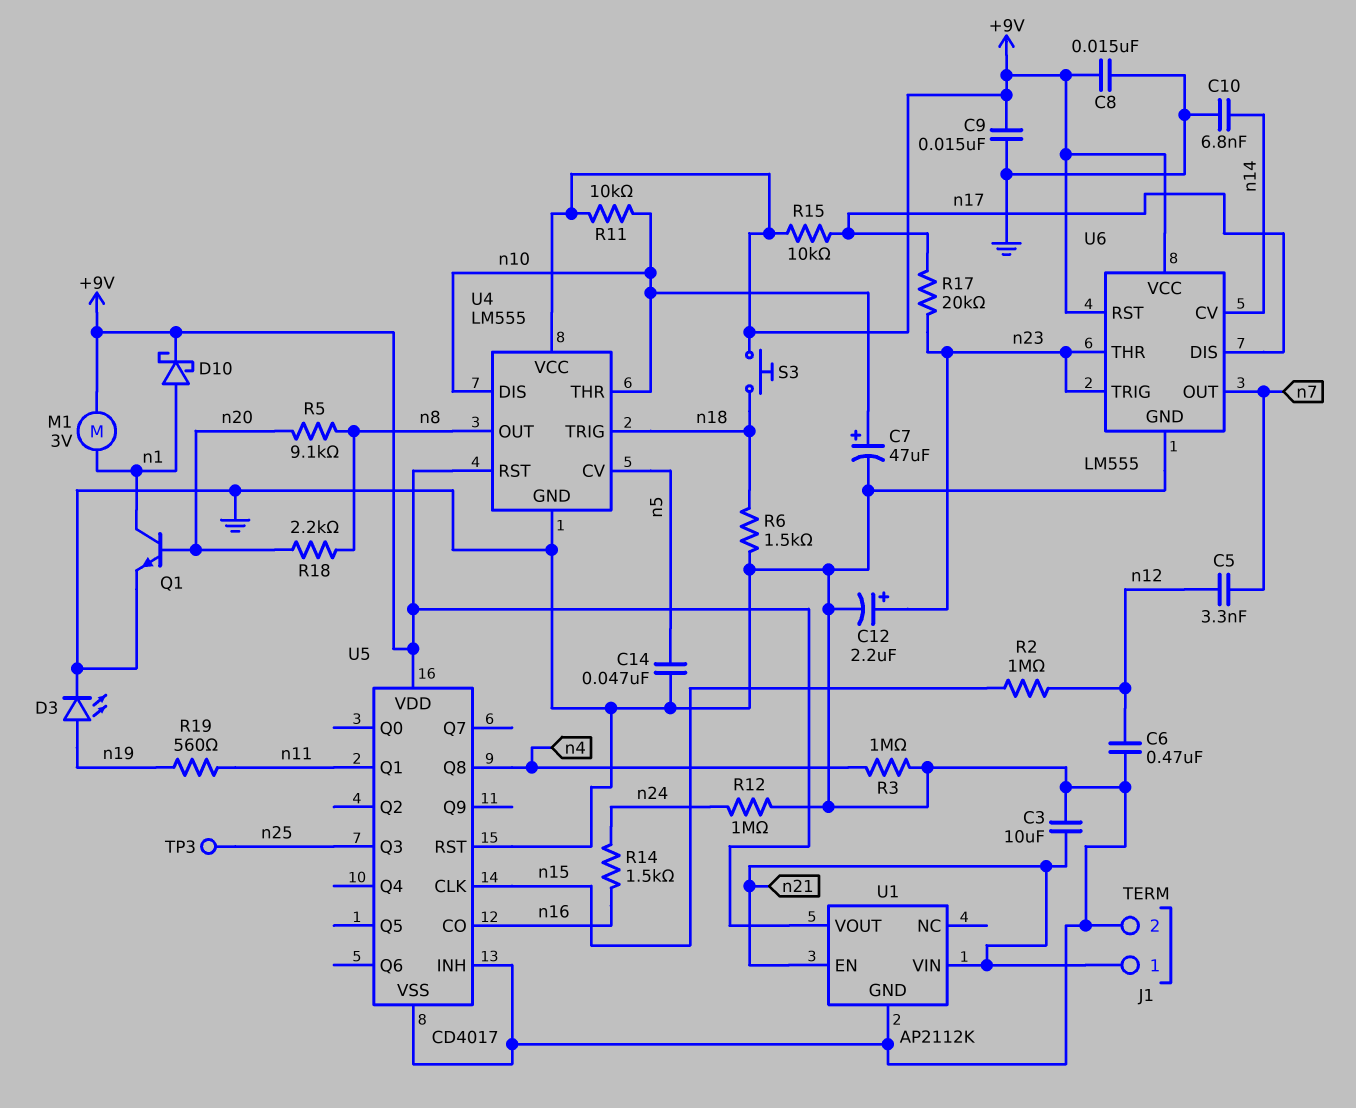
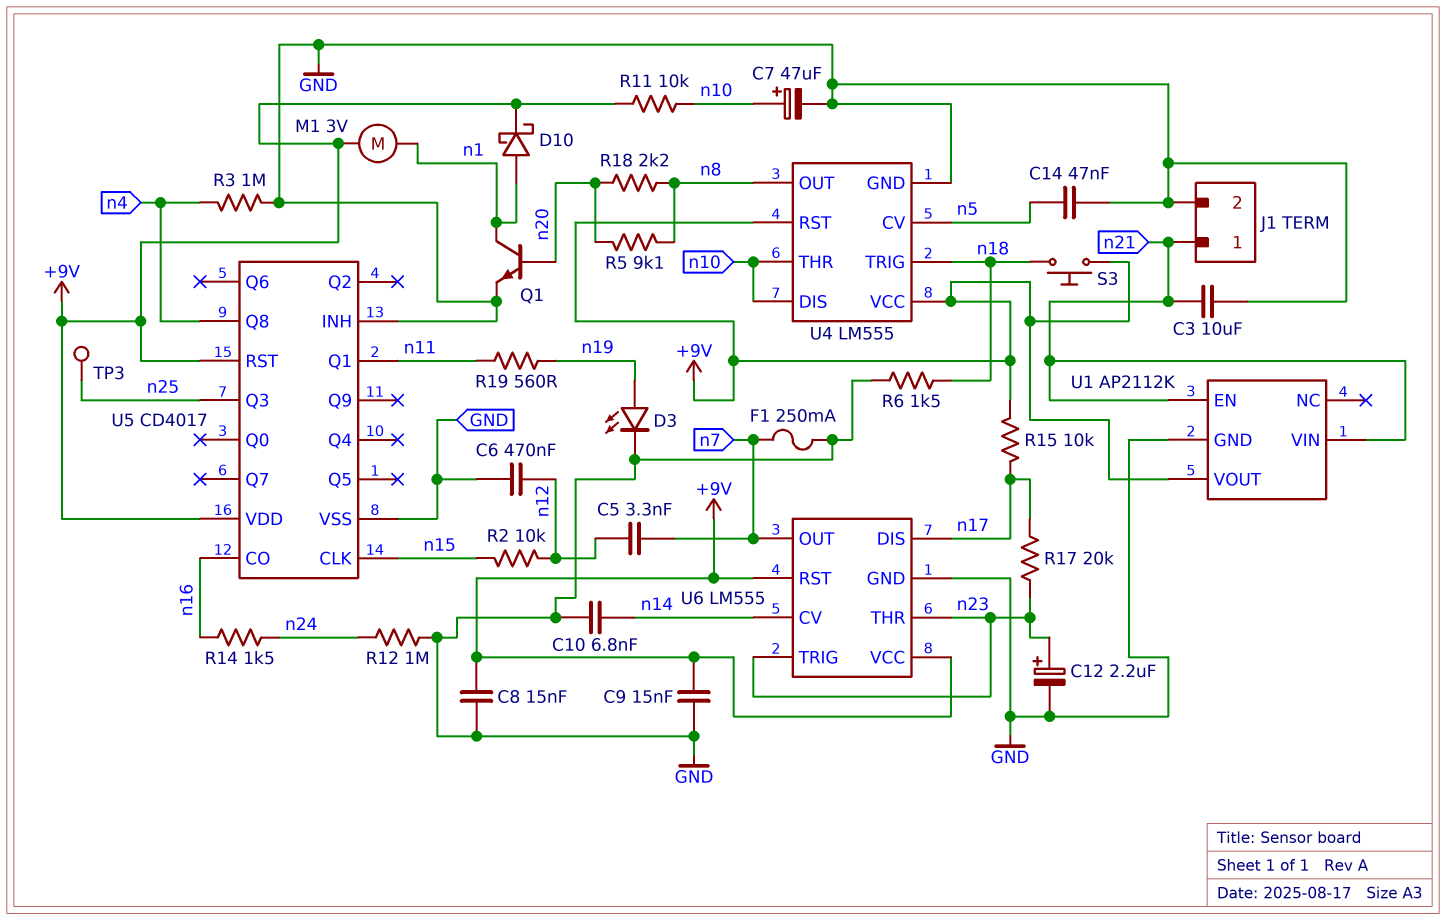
F1: none -> 250mA (GND, n7)
R2: 1M (n12, n15) -> 10k (n12, n15)
U5 pin RST: GND -> +9V

